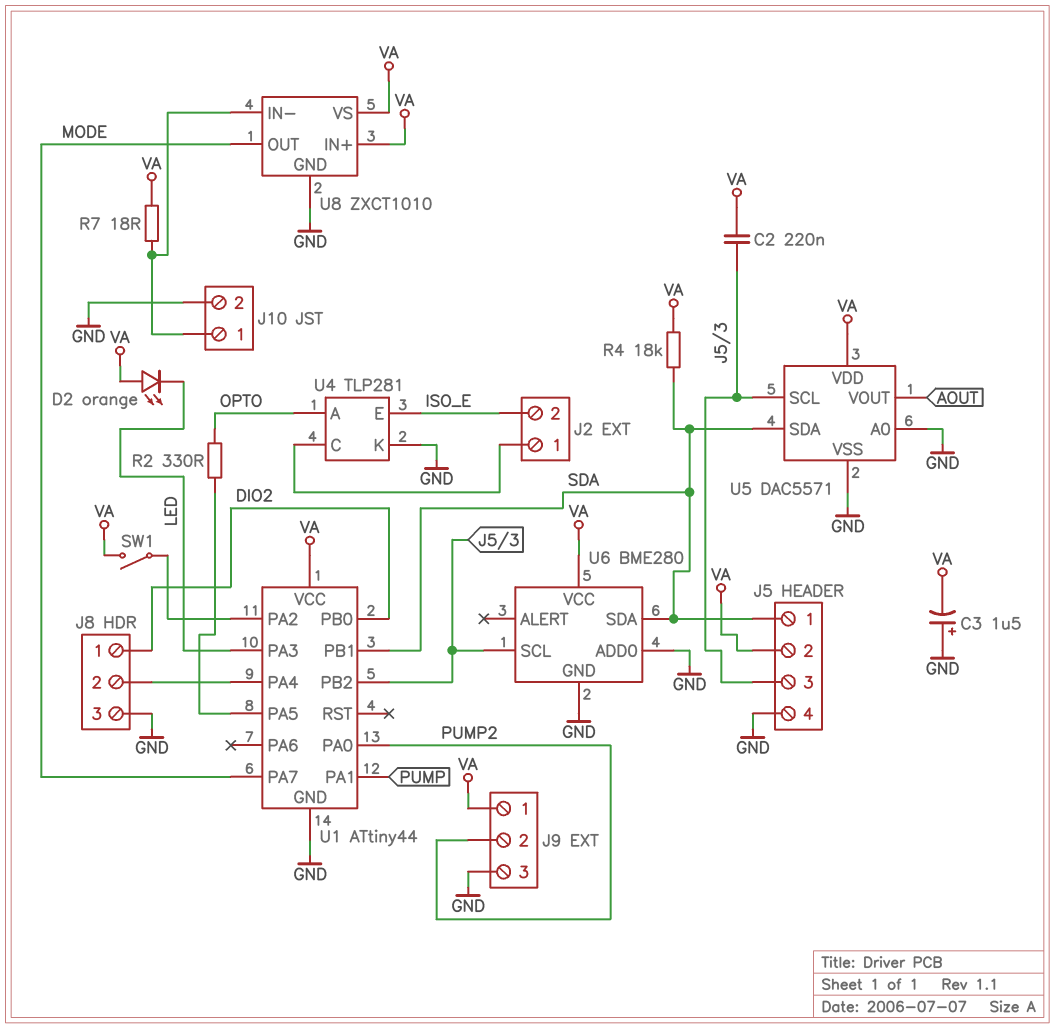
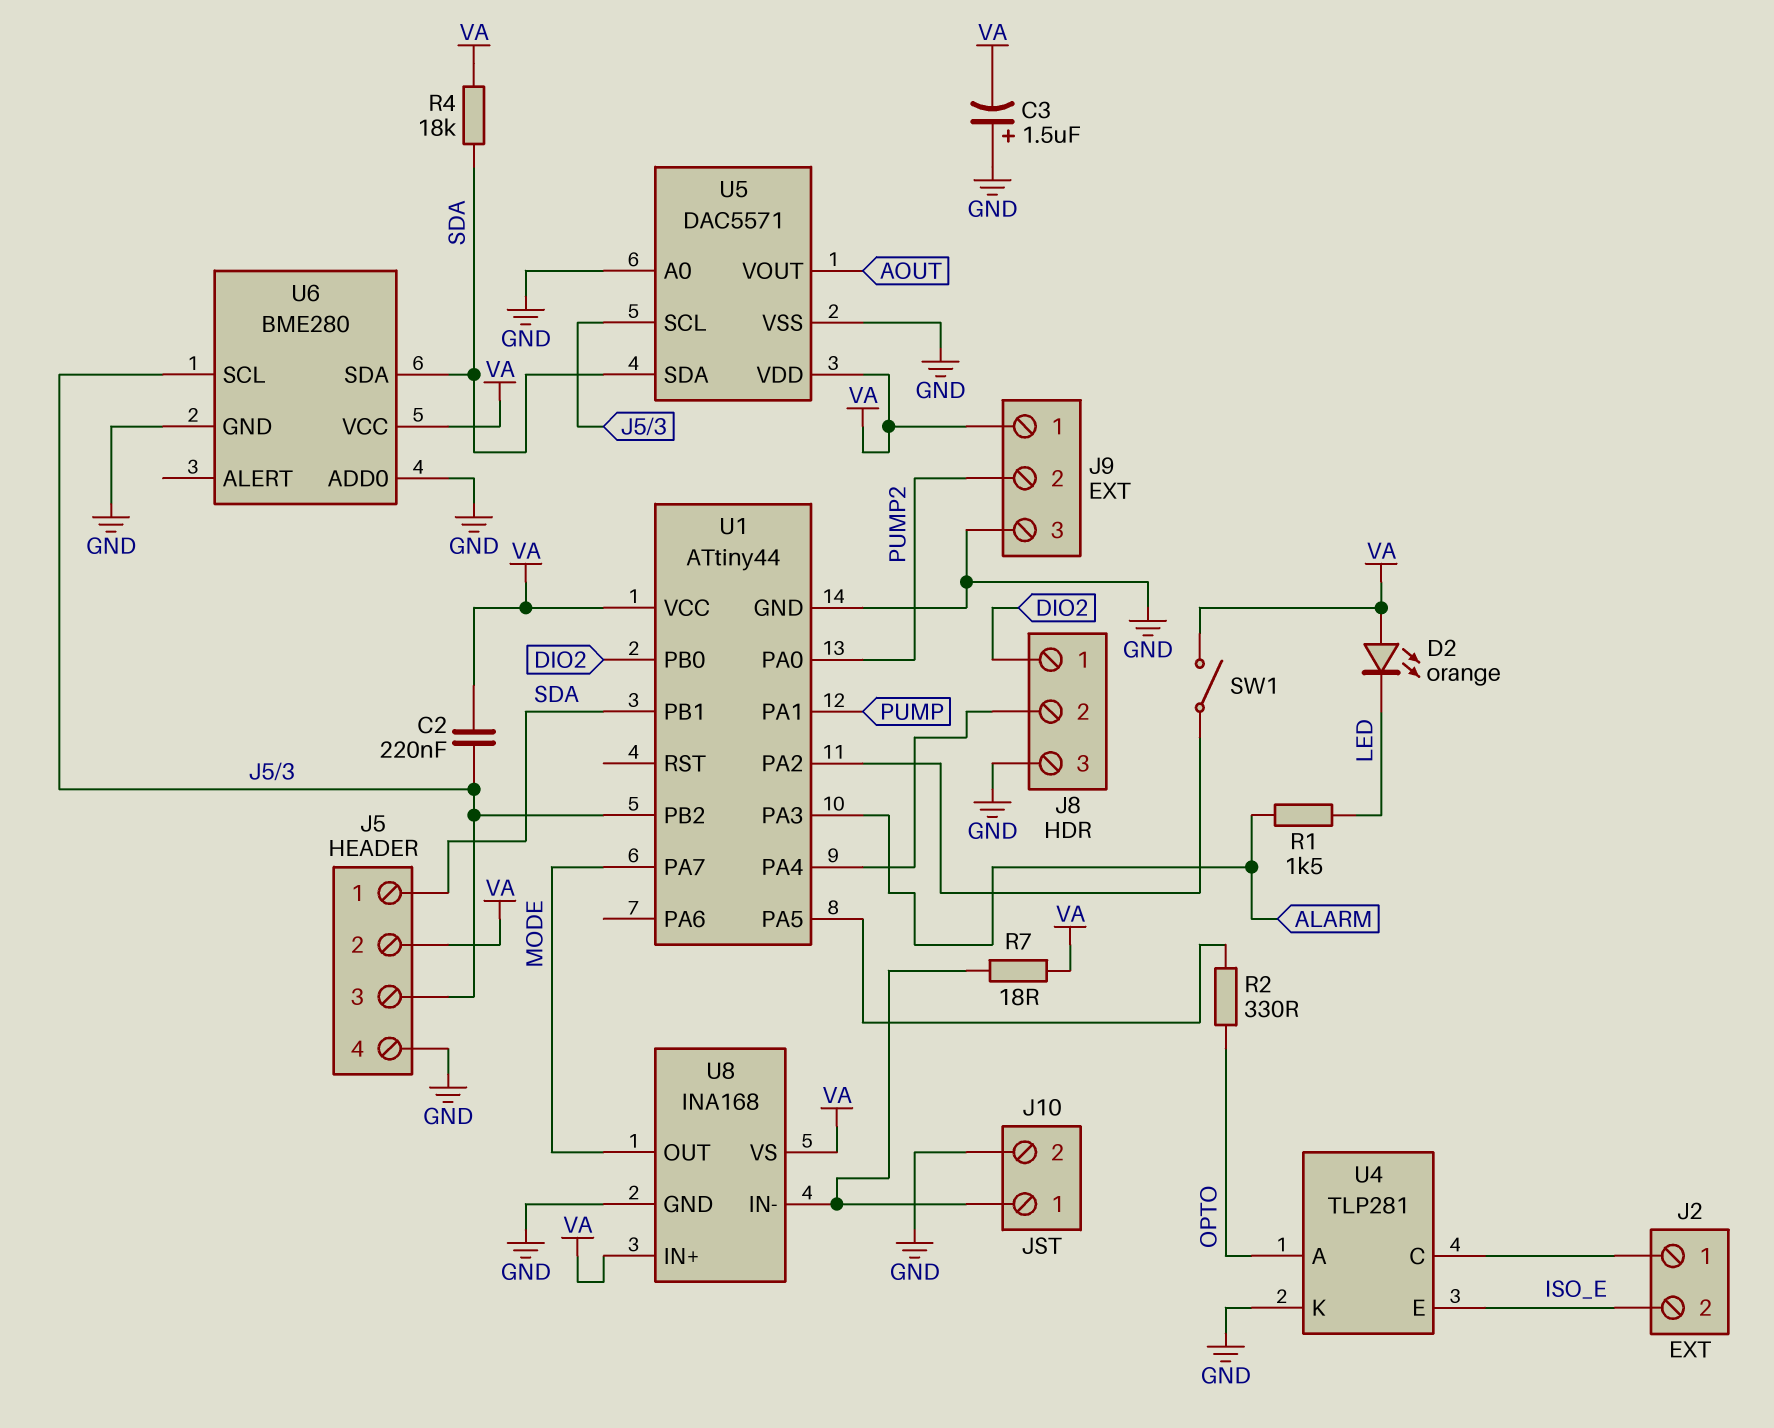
R1: none -> 1.5k (ALARM, LED)
U1 pin PA3: LED -> ALARM
U8: ZXCT1010 -> INA168

